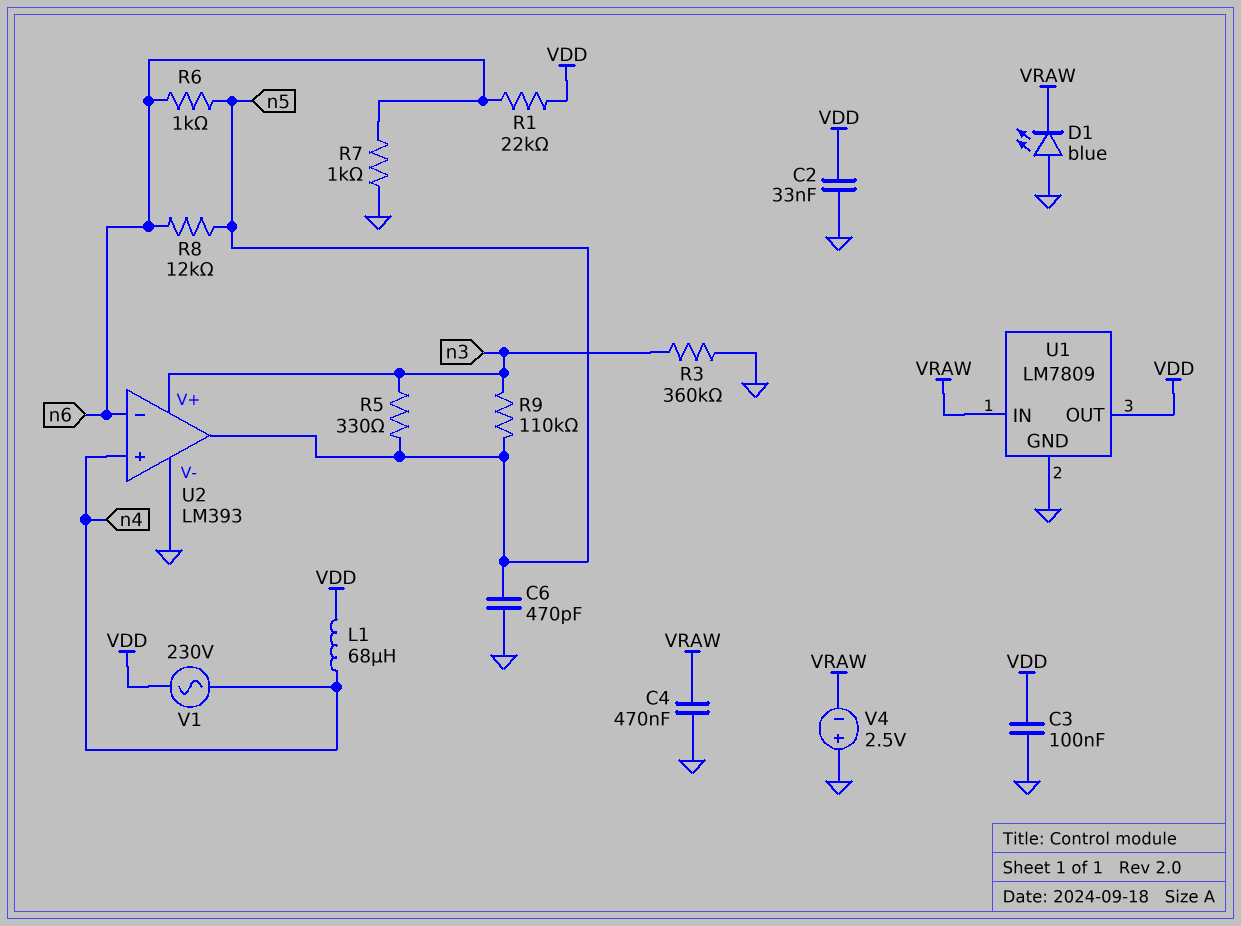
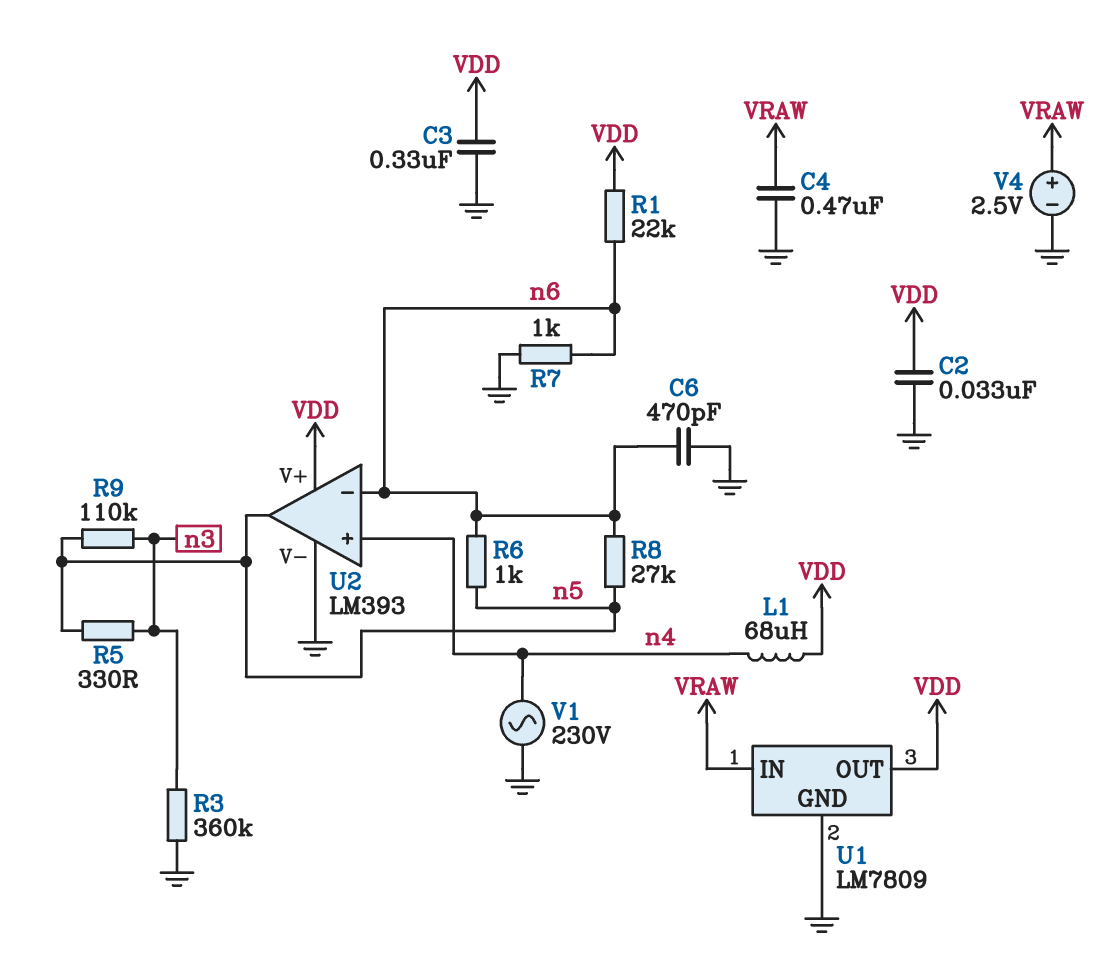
C3: 100nF (GND, VDD) -> 330nF (GND, VDD)
C6: 470pF (GND, n5) -> 470pF (GND, n6)
D1: LED blue (A GND, K VRAW) -> none
R8: 12k (n5, n6) -> 27k (n5, n6)
U2 pin V+: n3 -> VDD
V1: AC 230V (VDD, n4) -> AC 230V (GND, n4)
V4: 2.5V (plus GND, minus VRAW) -> 2.5V (plus VRAW, minus GND)

